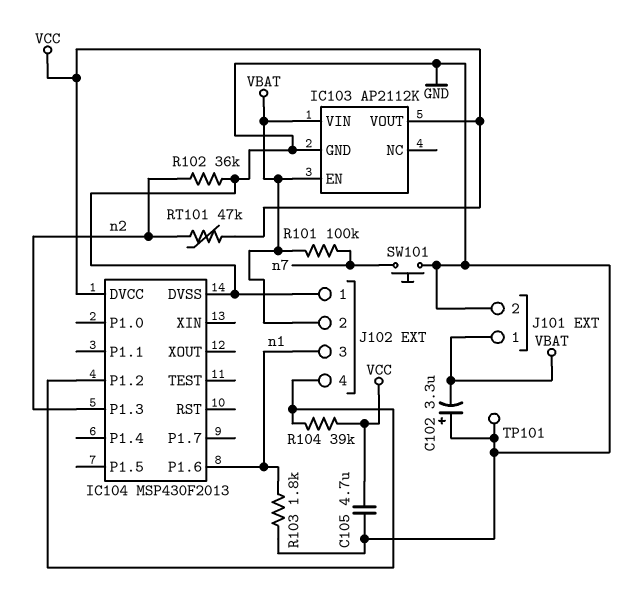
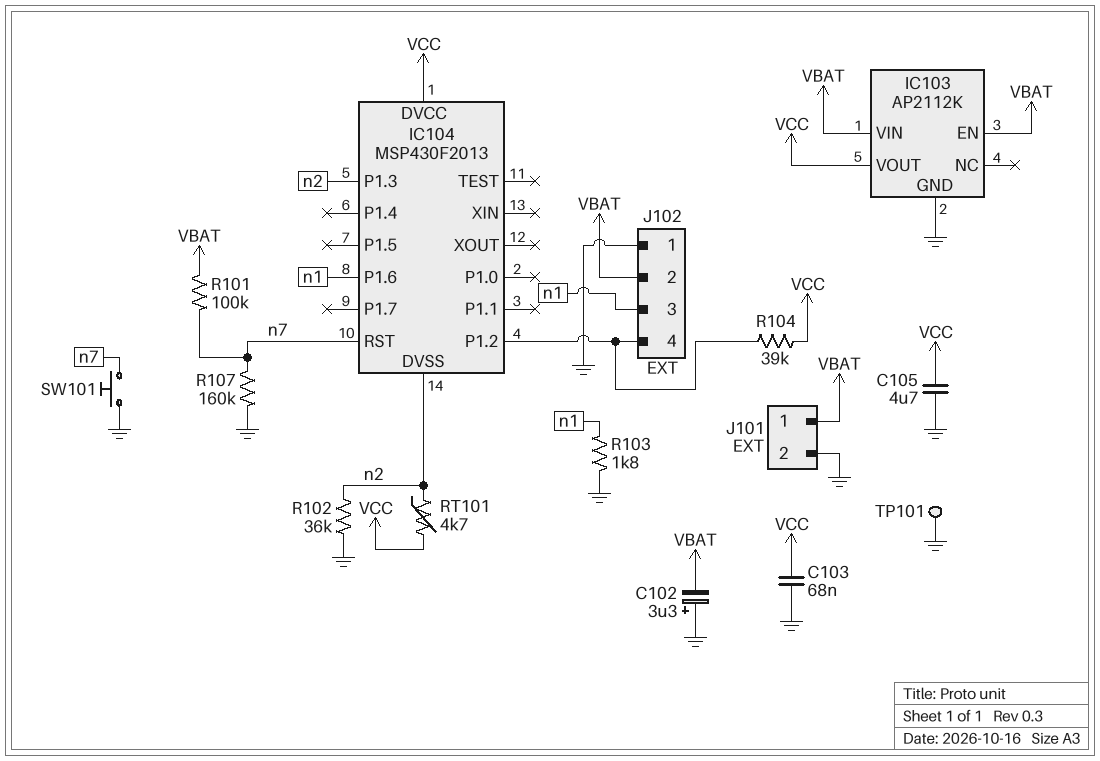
C103: none -> 68nF (GND, VCC)
IC104 pin DVSS: GND -> n2
IC104 pin RST: none -> n7
R107: none -> 160k (GND, n7)
RT101: 47k (VCC, n2) -> 4.7k (VCC, n2)

